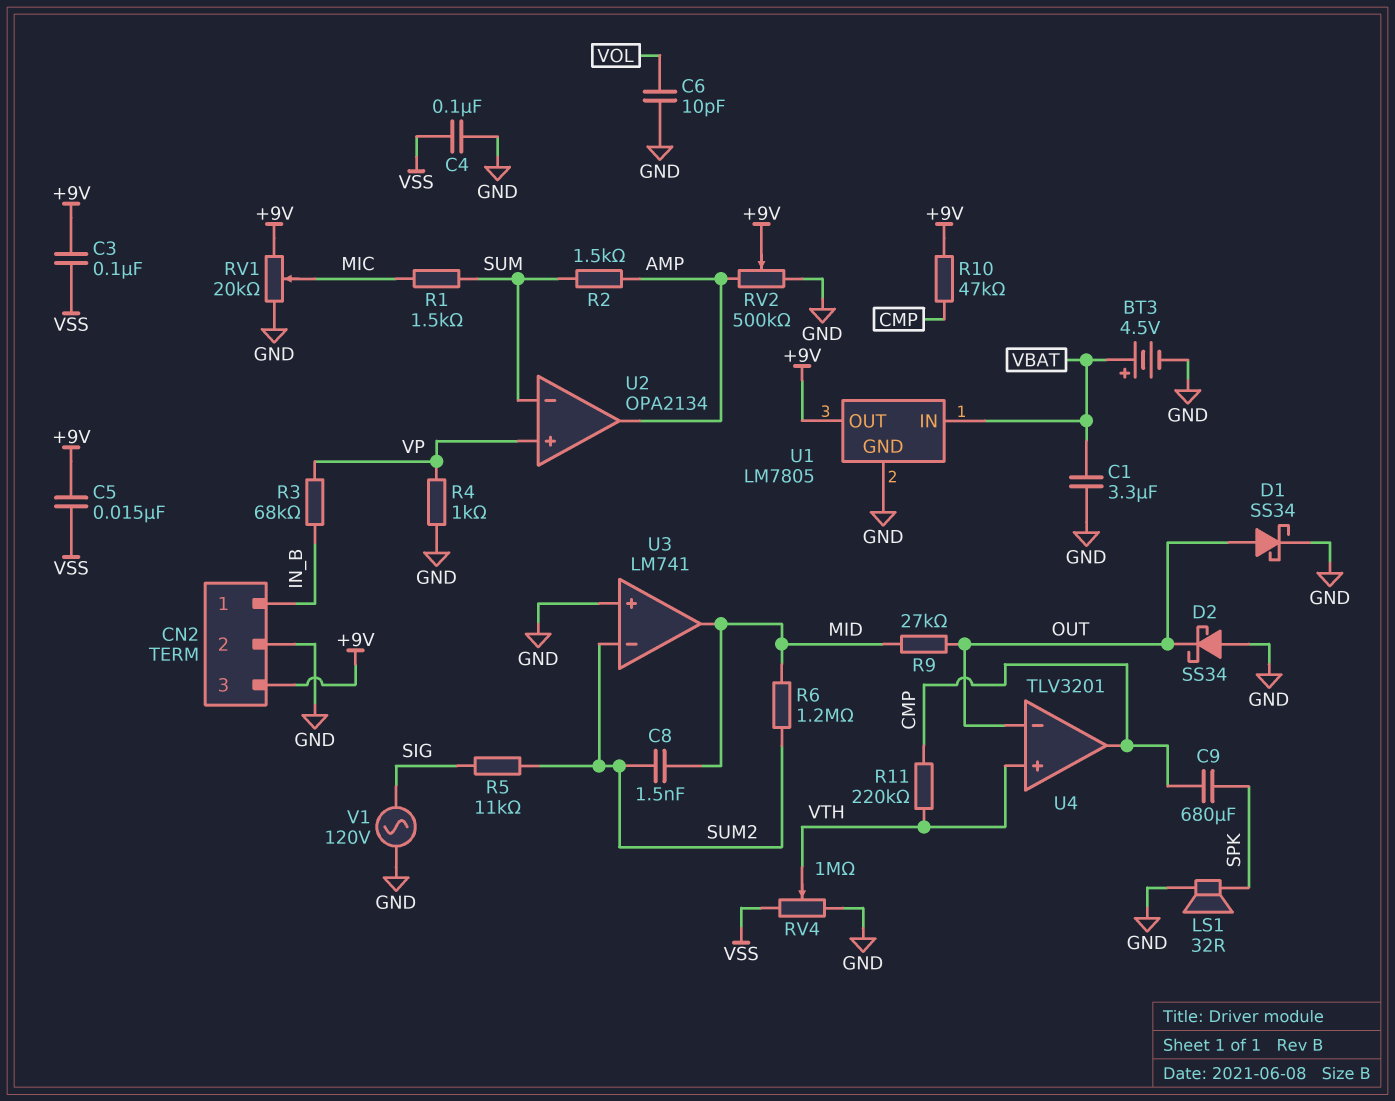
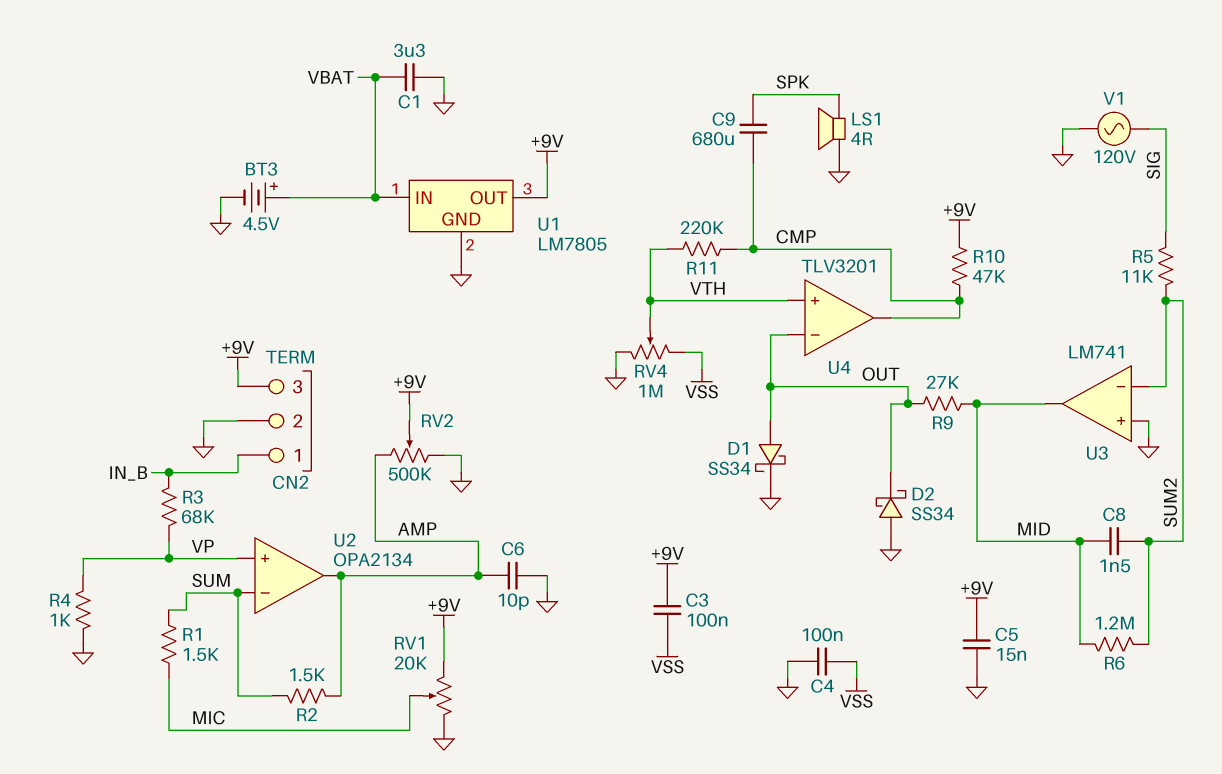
C5: 15nF (+9V, VSS) -> 15nF (+9V, GND)
C6: 10pF (GND, VOL) -> 10pF (AMP, GND)
LS1: speaker 32R (GND, SPK) -> speaker 4R (GND, SPK)

